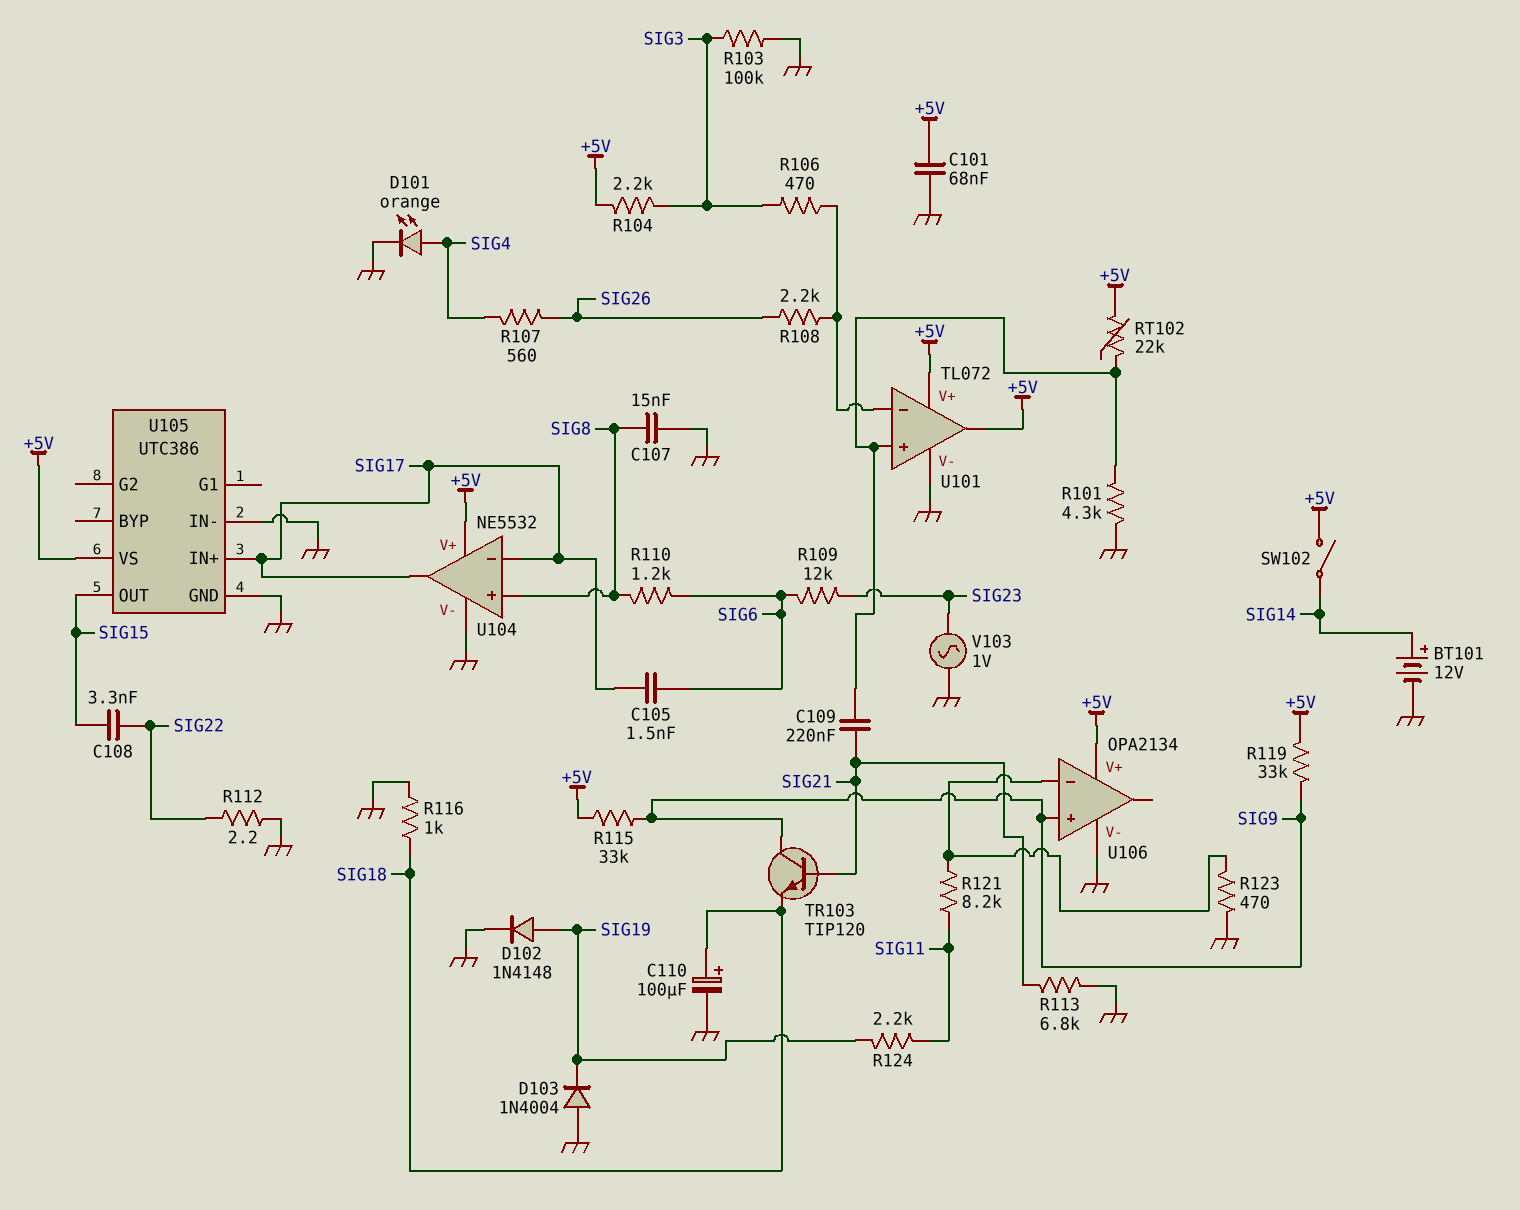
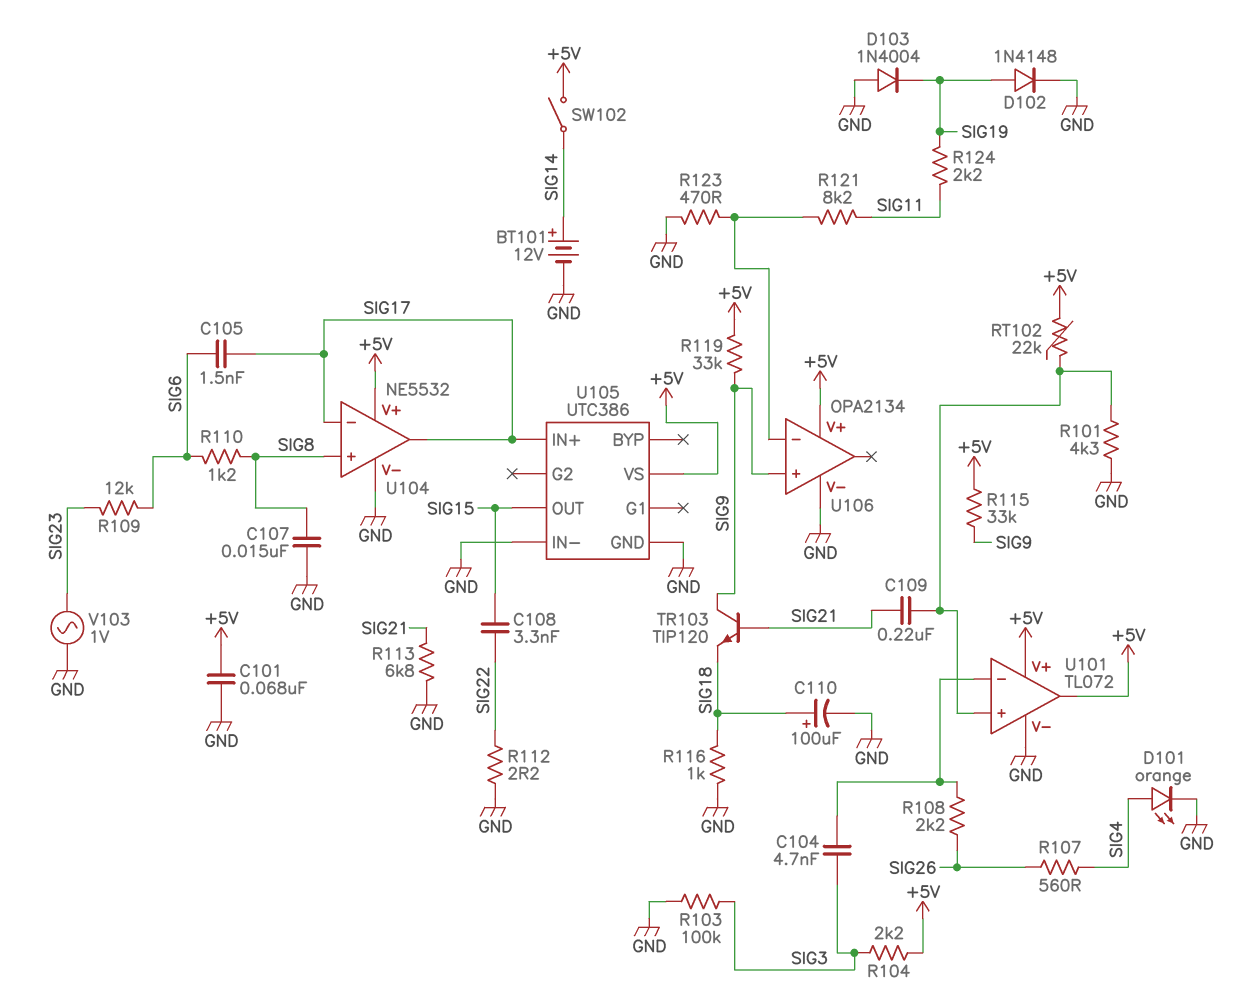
C104: none -> 4.7nF (SIG3, U101/in-)
R106: 470 (SIG3, U101/in-) -> none

